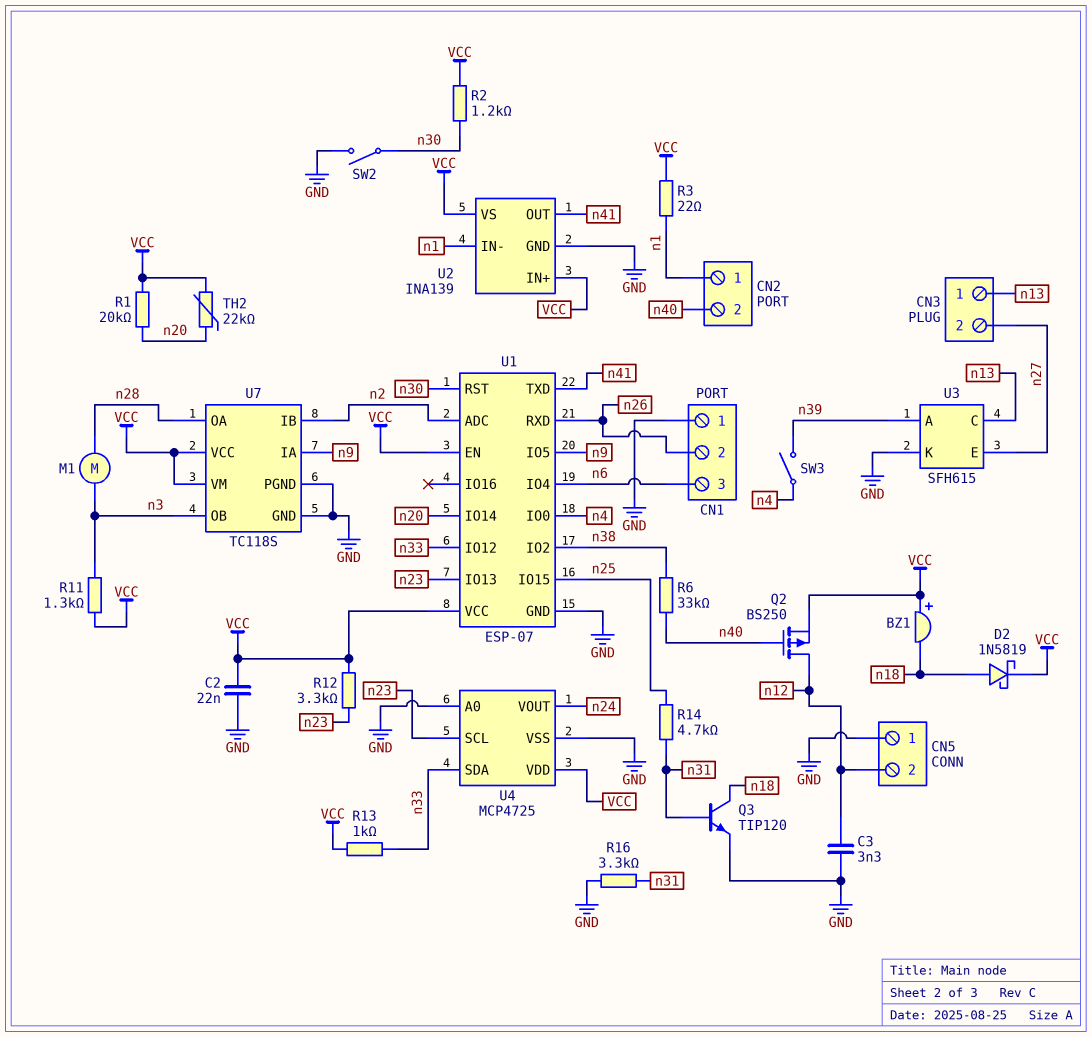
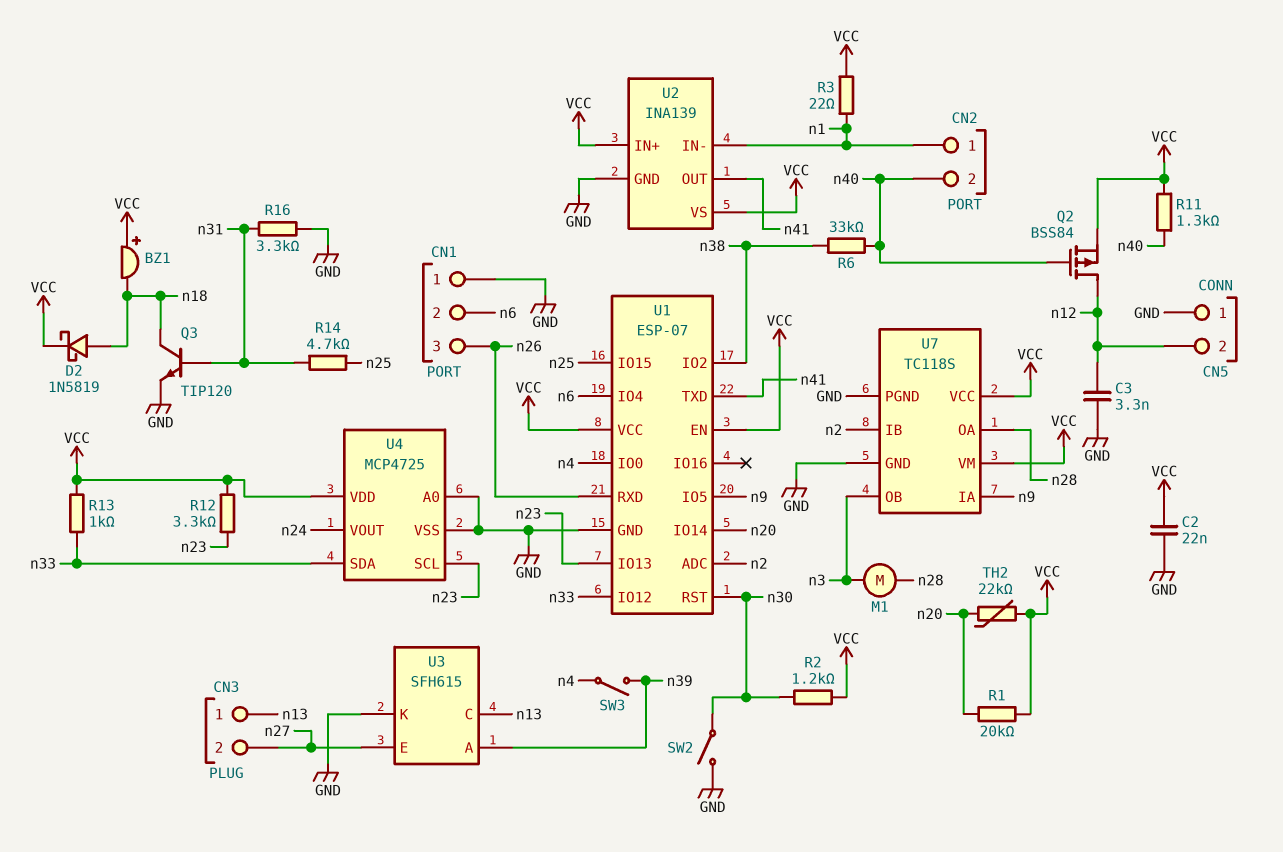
CN1 pin 2: n26 -> n6
CN1 pin 3: n6 -> n26
Q2: PMOS BS250 (G n40, D n12, S VCC) -> PMOS BSS84 (G n40, D n12, S VCC)
R11: 1.3k (VCC, n3) -> 1.3k (VCC, n40)

